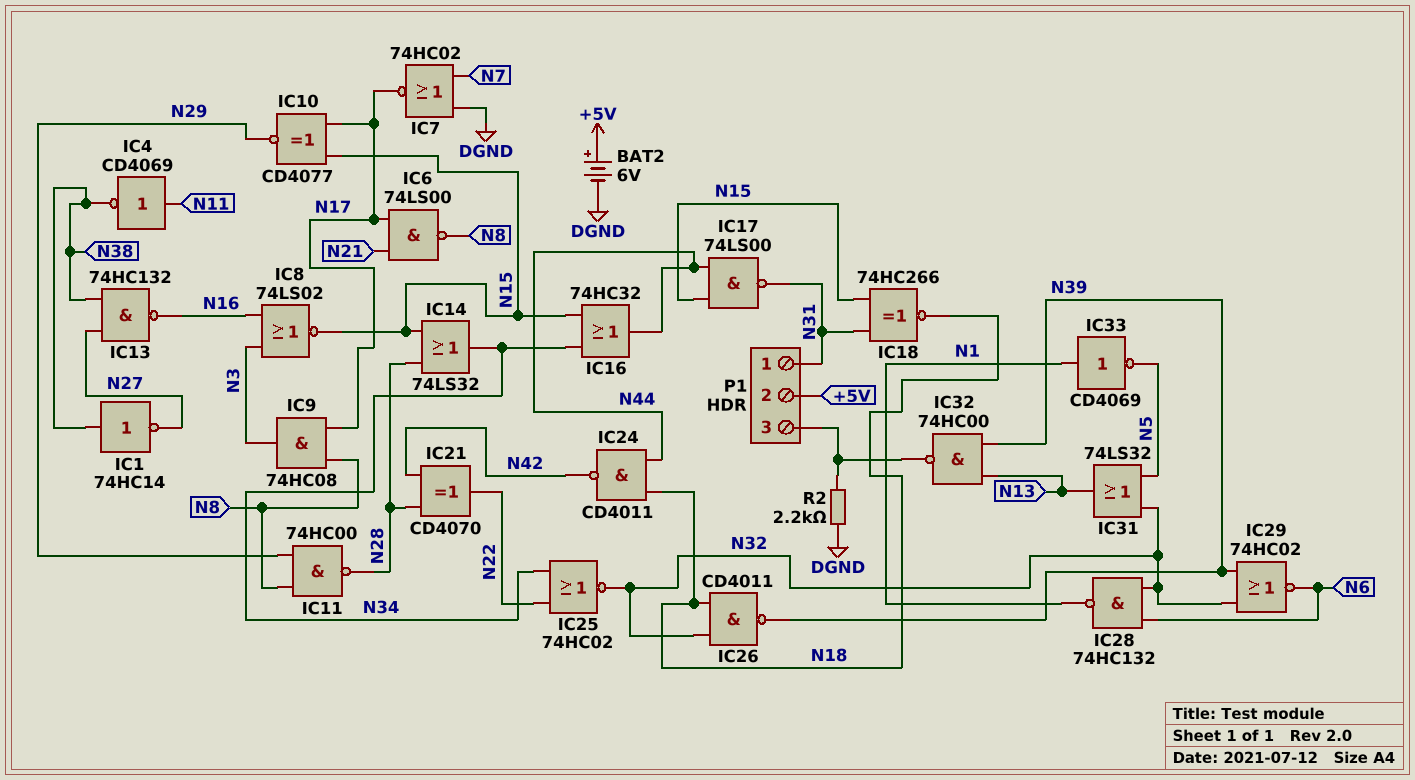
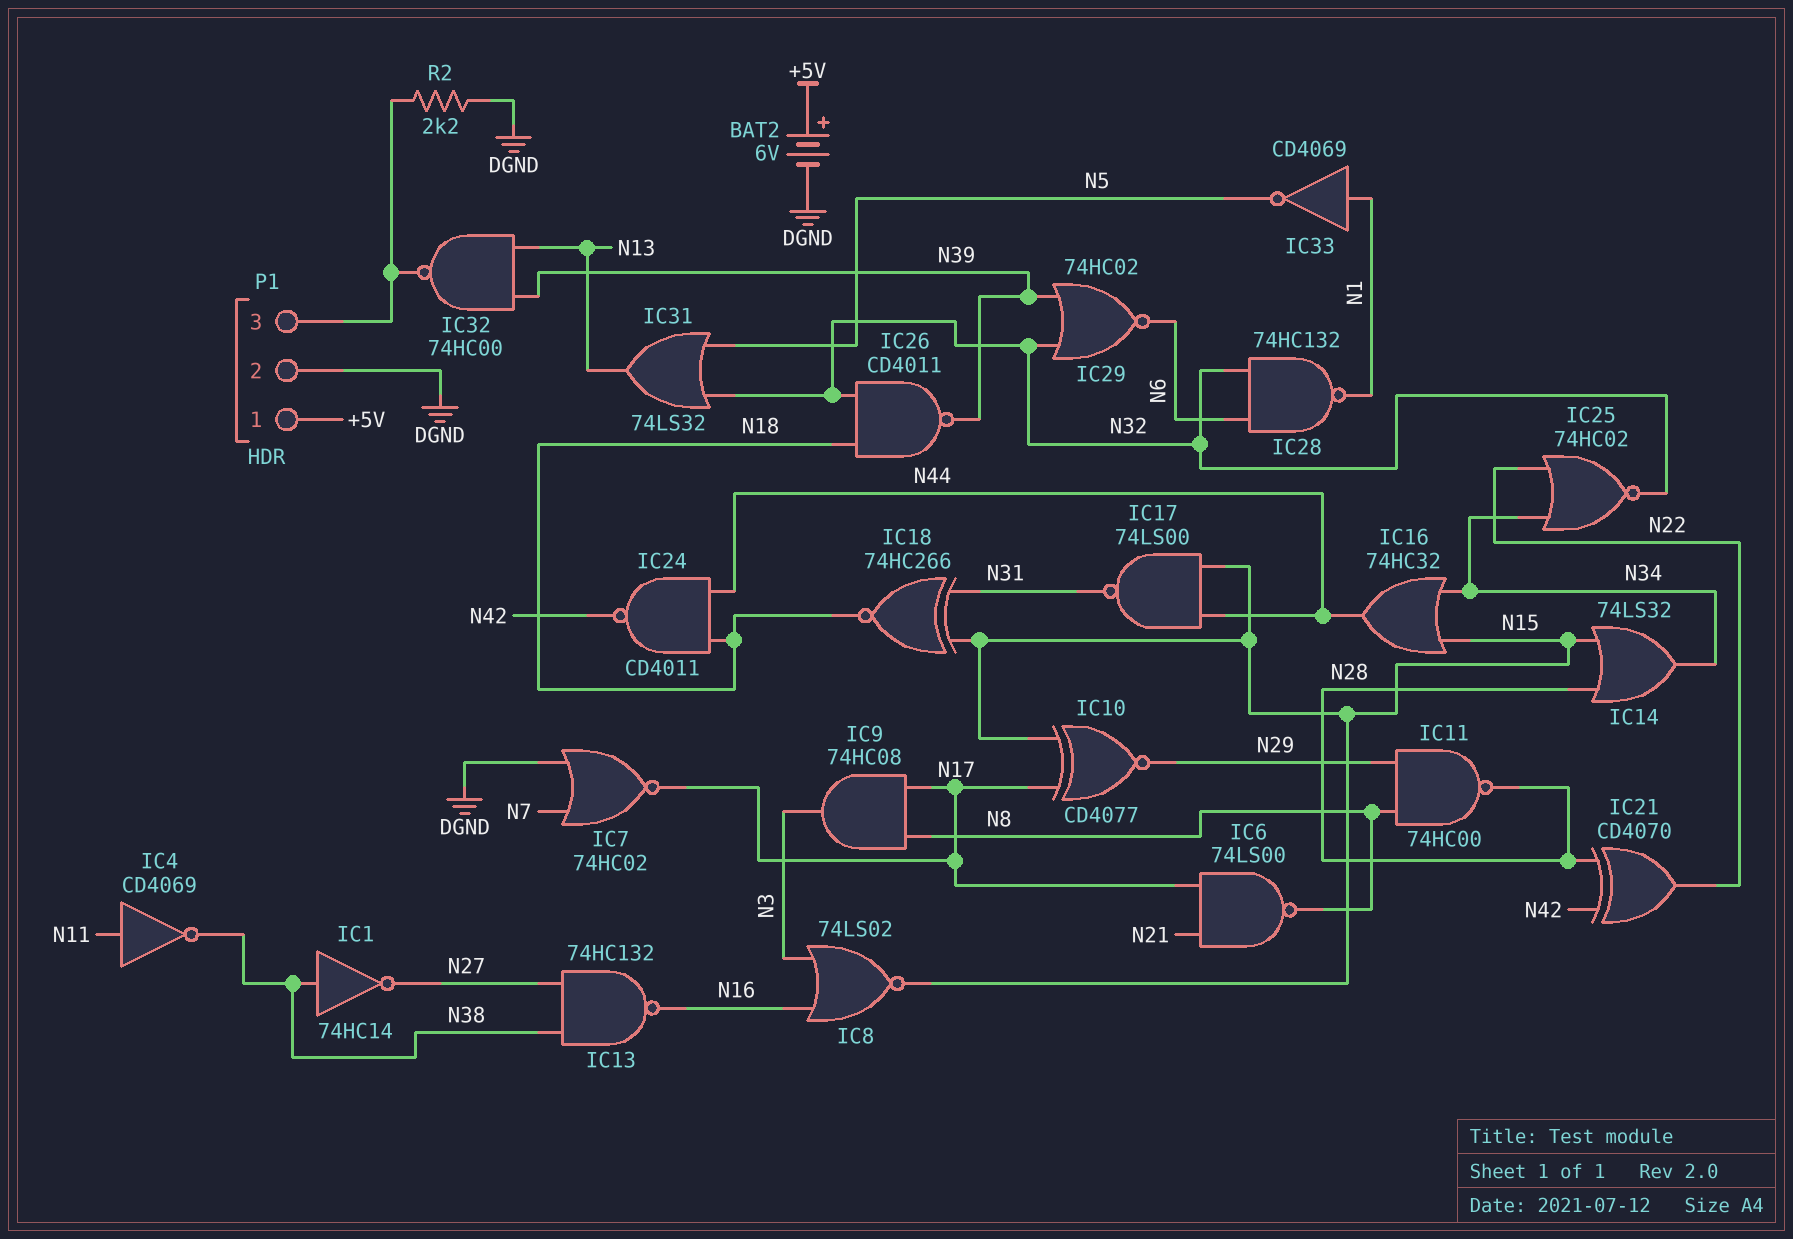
P1 pin 1: N31 -> +5V
P1 pin 2: +5V -> DGND

